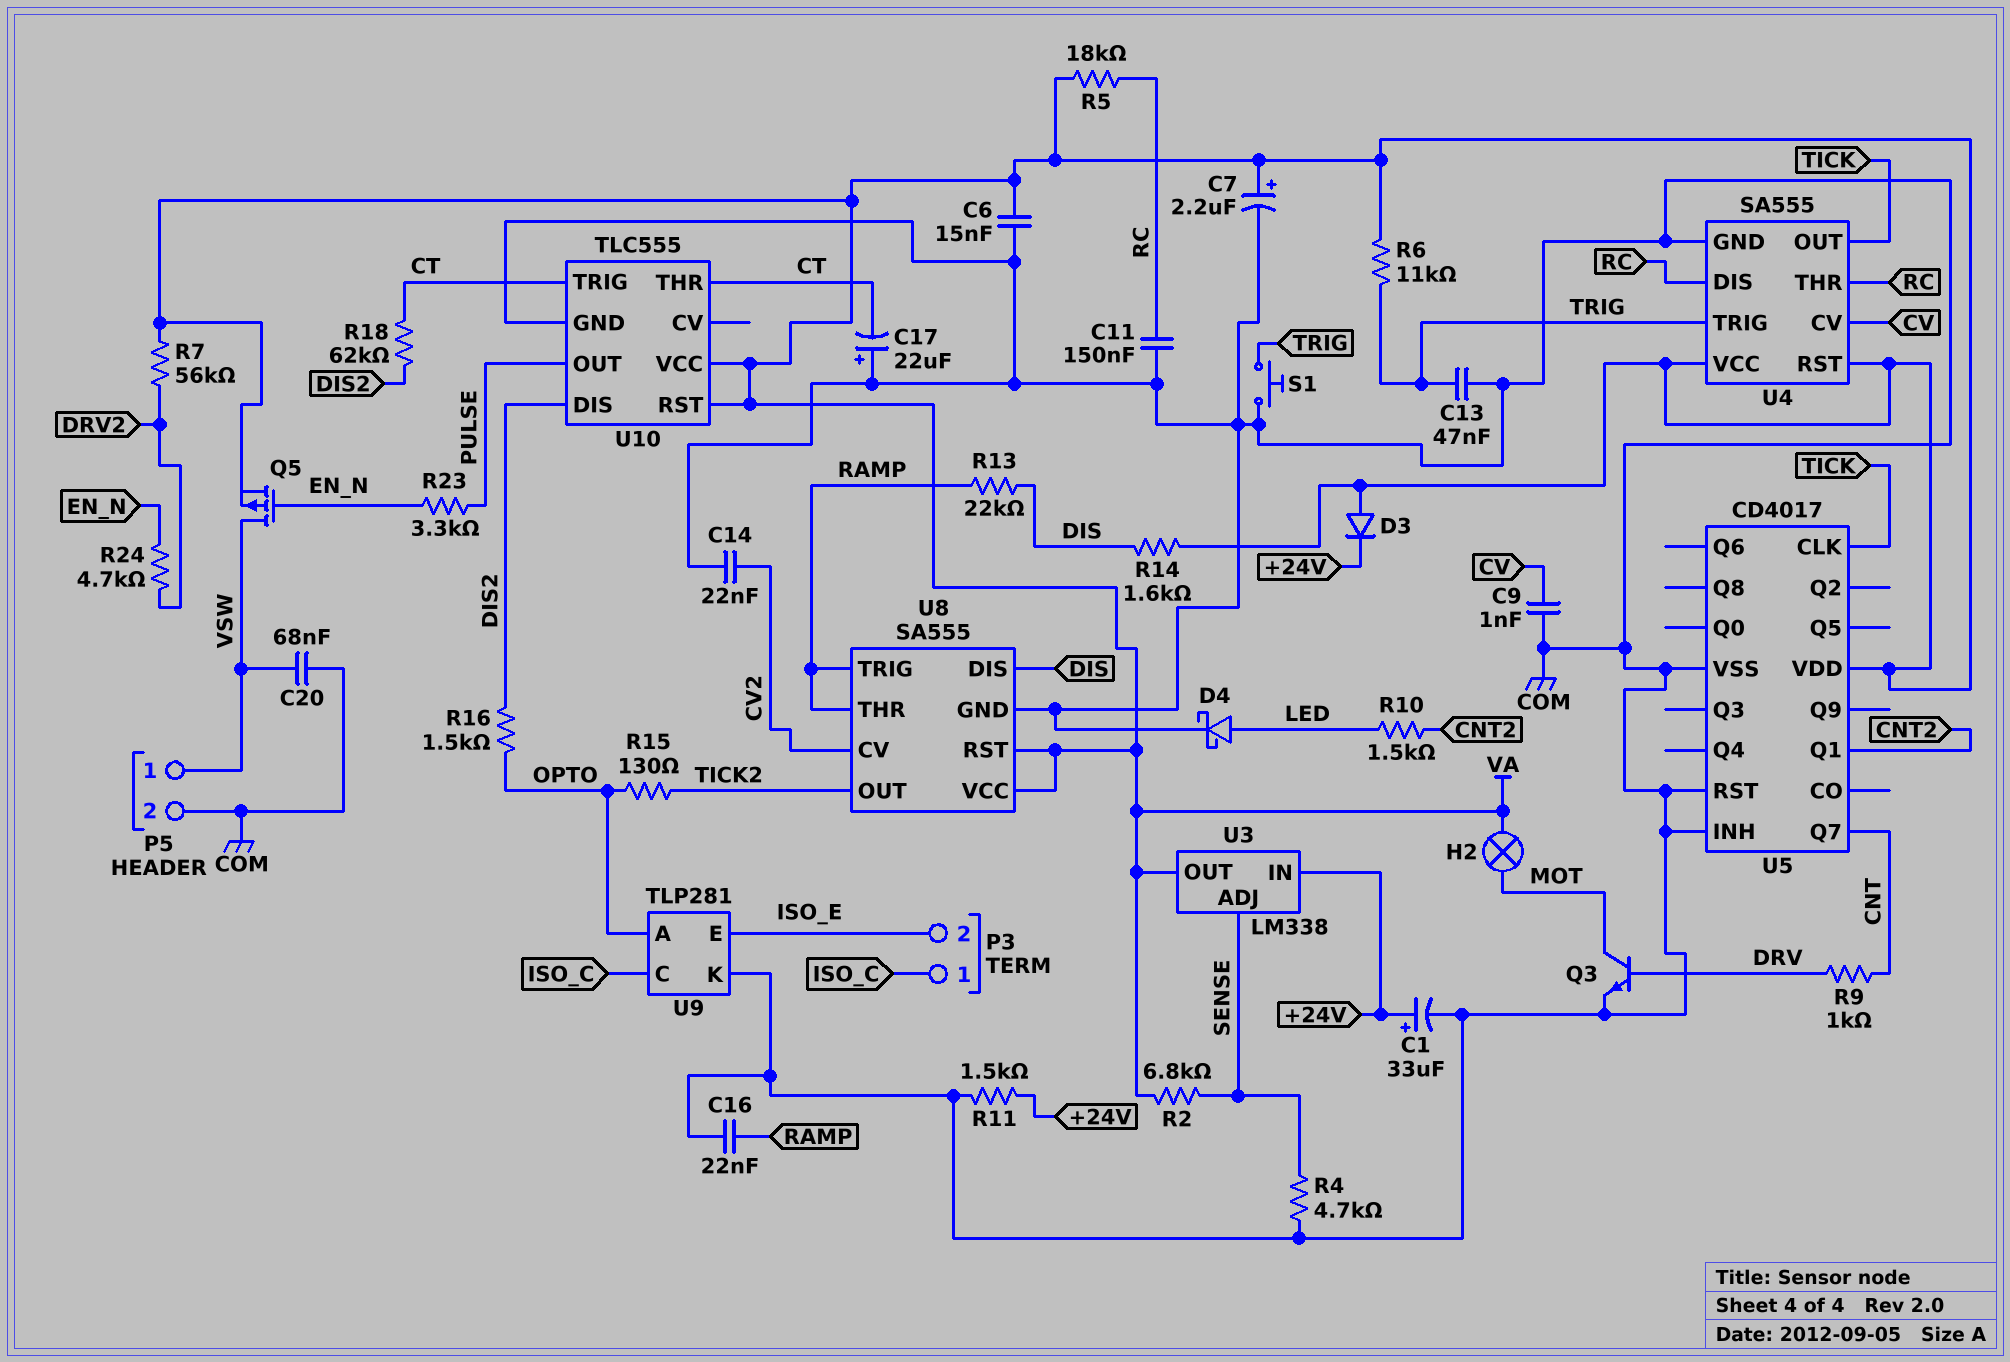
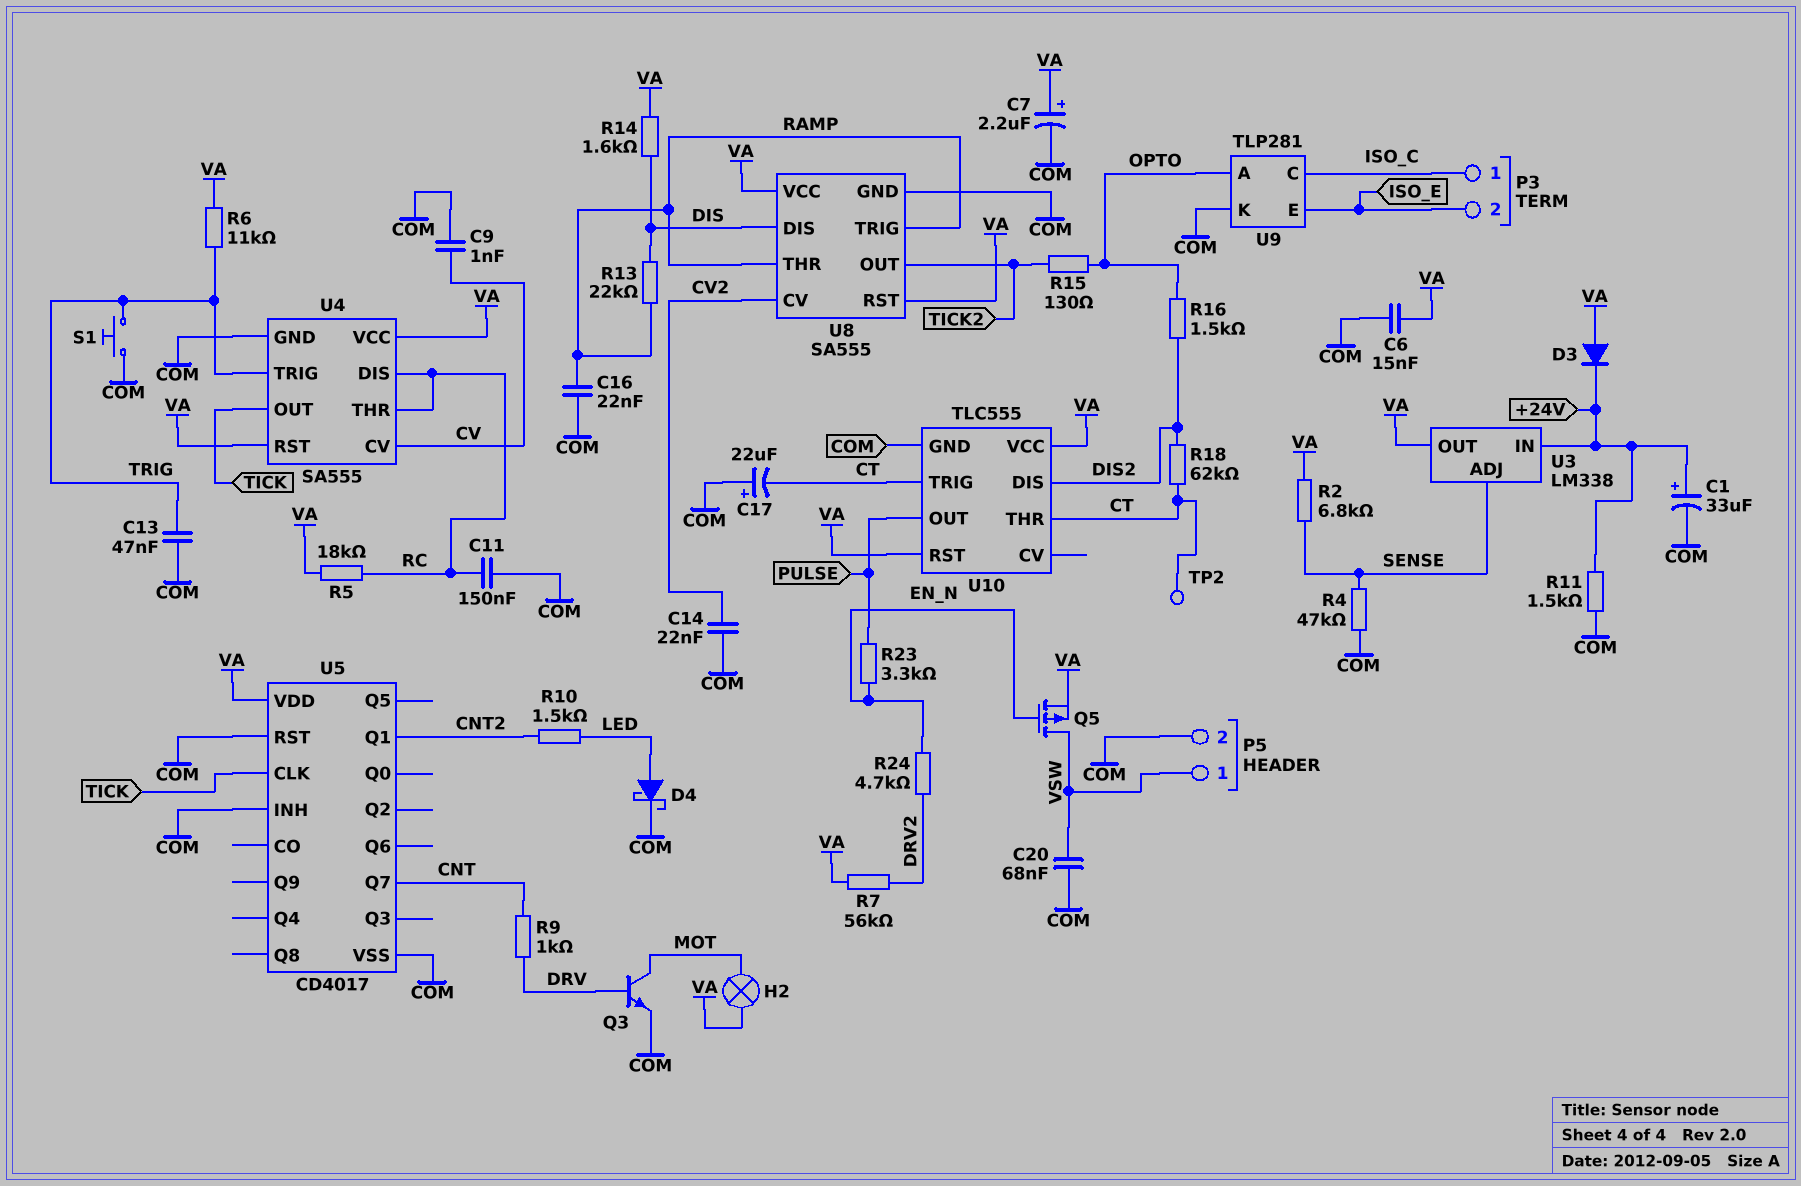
R4: 4.7k (COM, SENSE) -> 47k (COM, SENSE)
TP2: none -> test point (CT)

